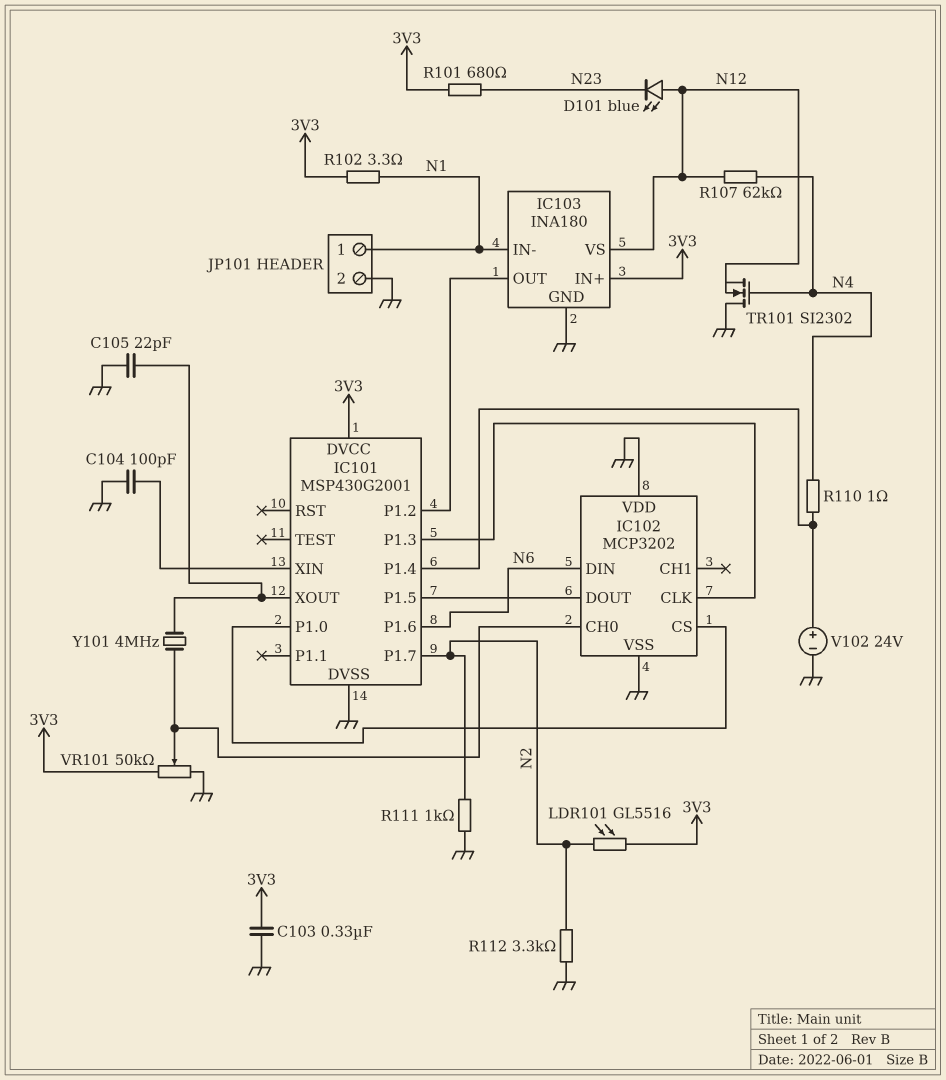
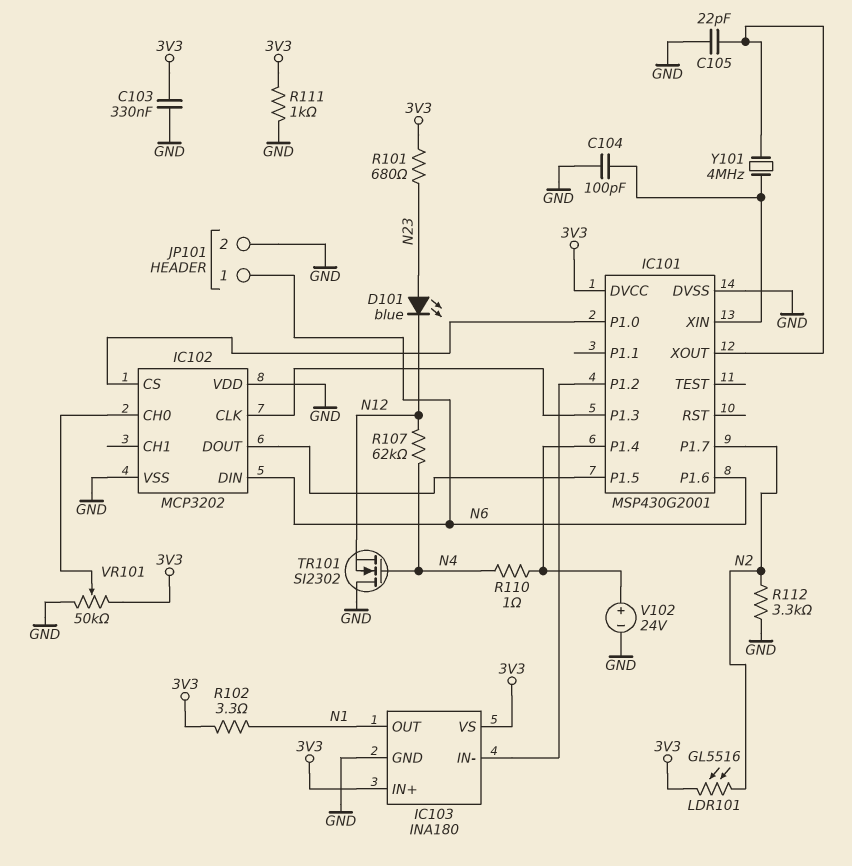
D101: LED blue (A N12, K N23) -> LED blue (A N23, K N12)
IC103 pin IN-: N1 -> IC101/P1.2
IC103 pin OUT: IC101/P1.2 -> N1
IC103 pin VS: N12 -> 3V3
JP101 pin 1: N1 -> N6
R111: 1k (GND, N2) -> 1k (3V3, GND)
Y101: 4MHz (IC101/XOUT, IC102/CH0) -> 4MHz (IC101/XIN, IC101/XOUT)

